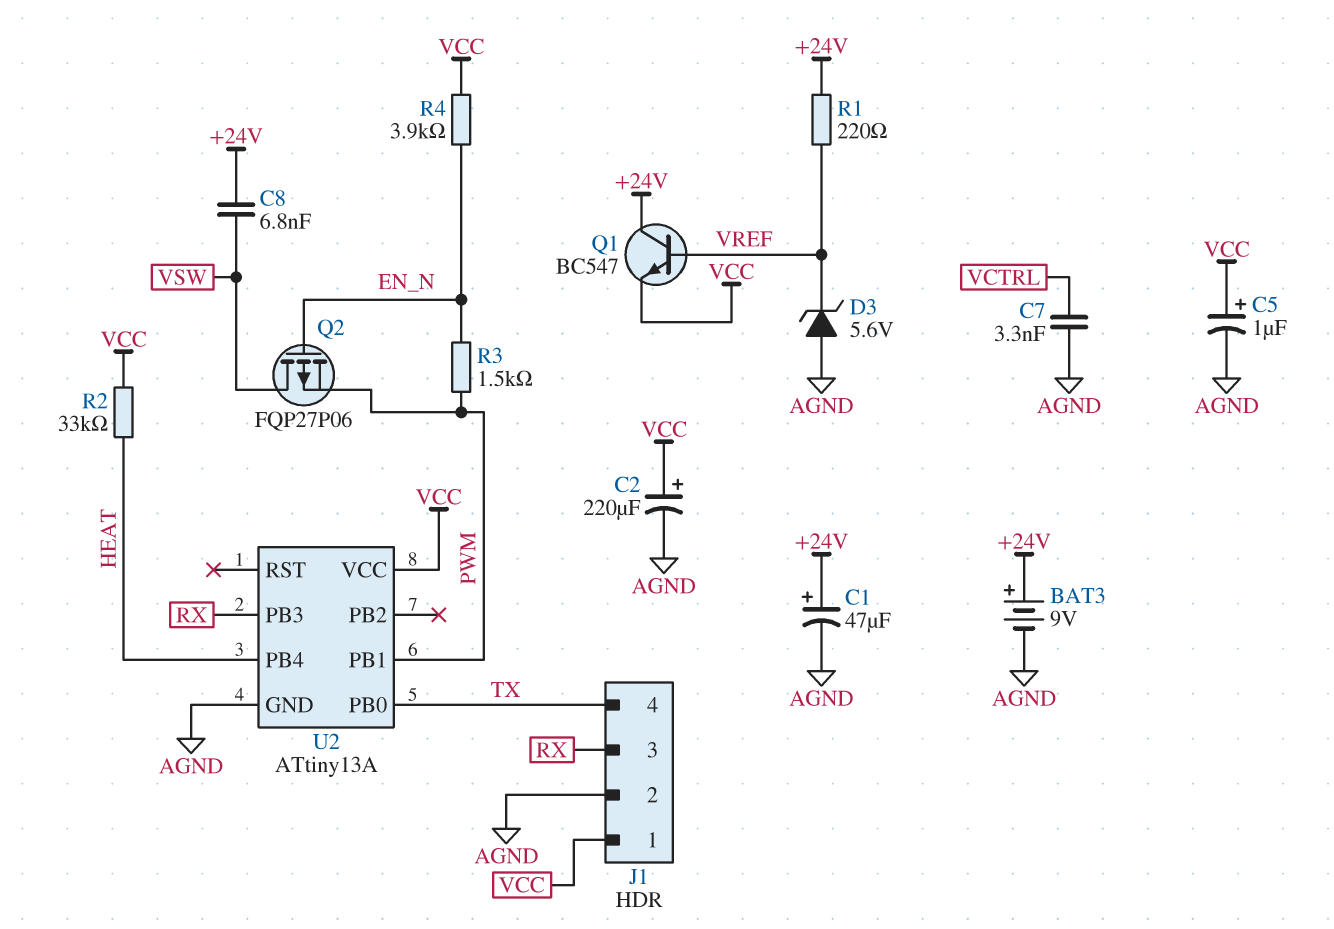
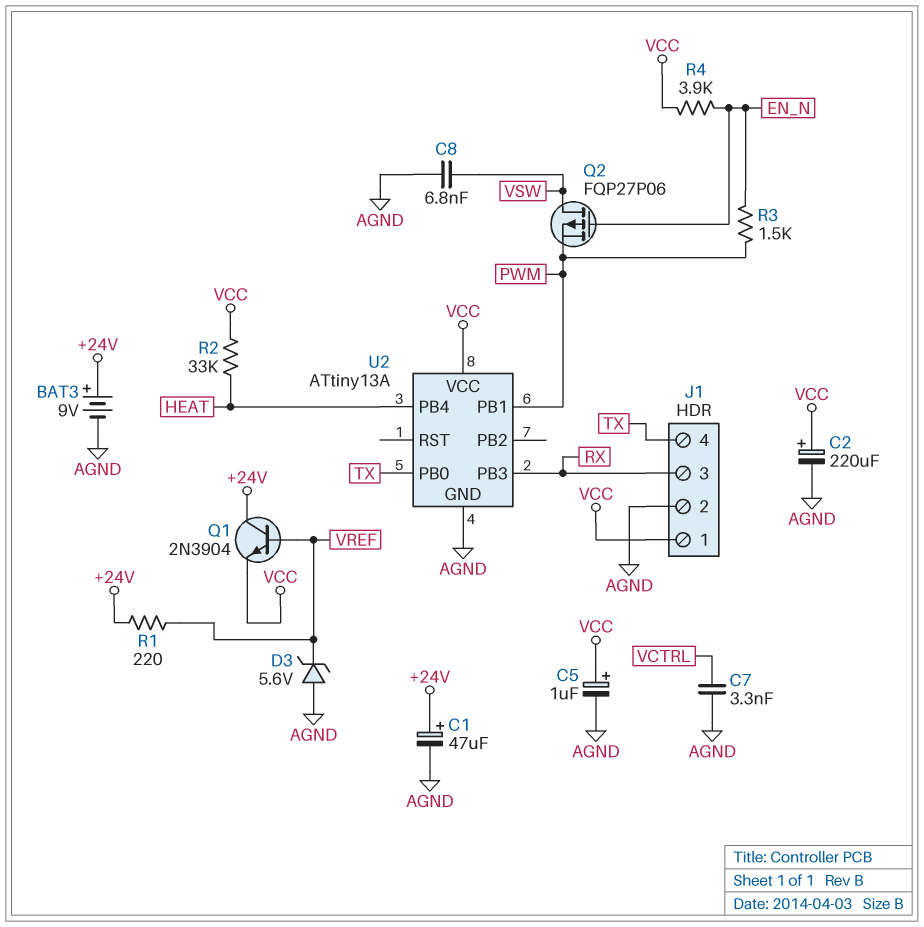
C8: 6.8nF (+24V, VSW) -> 6.8nF (AGND, VSW)
Q1: NPN BC547 (B VREF, C +24V, E VCC) -> NPN 2N3904 (B VREF, C +24V, E VCC)

